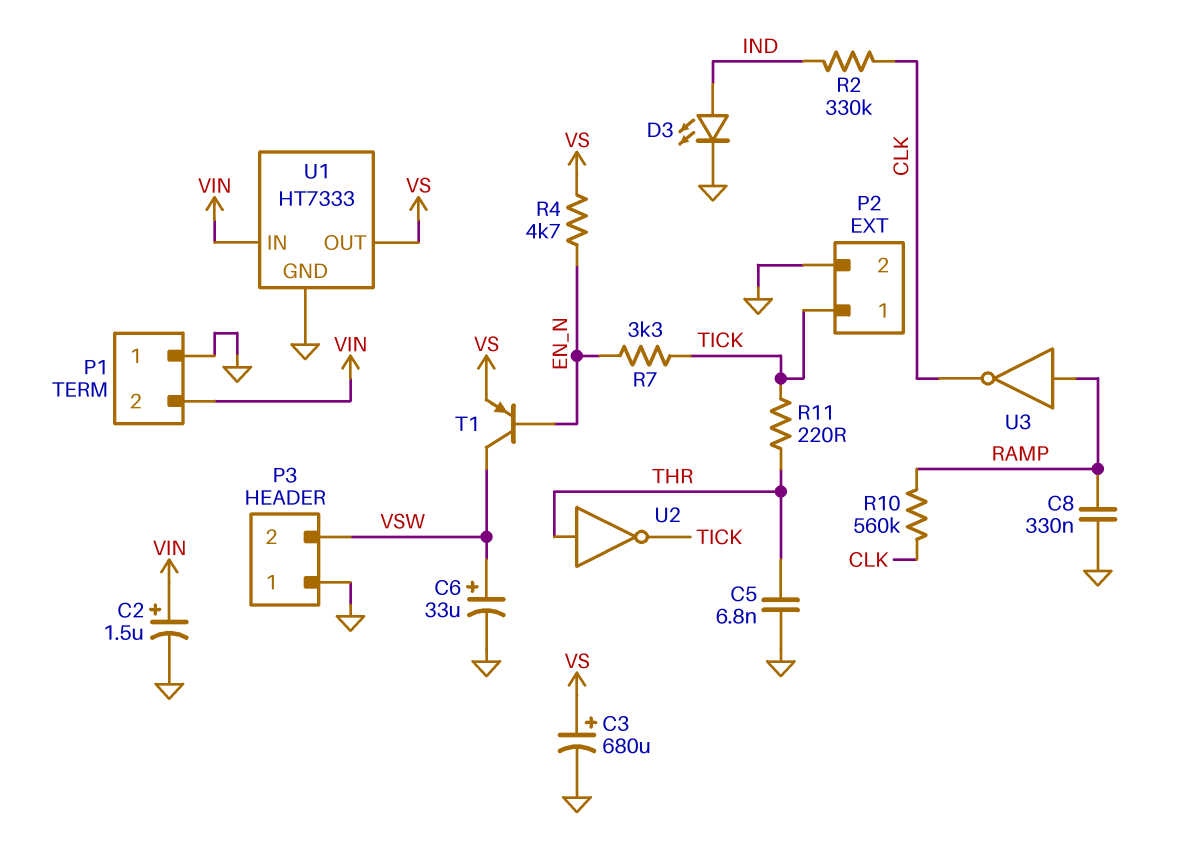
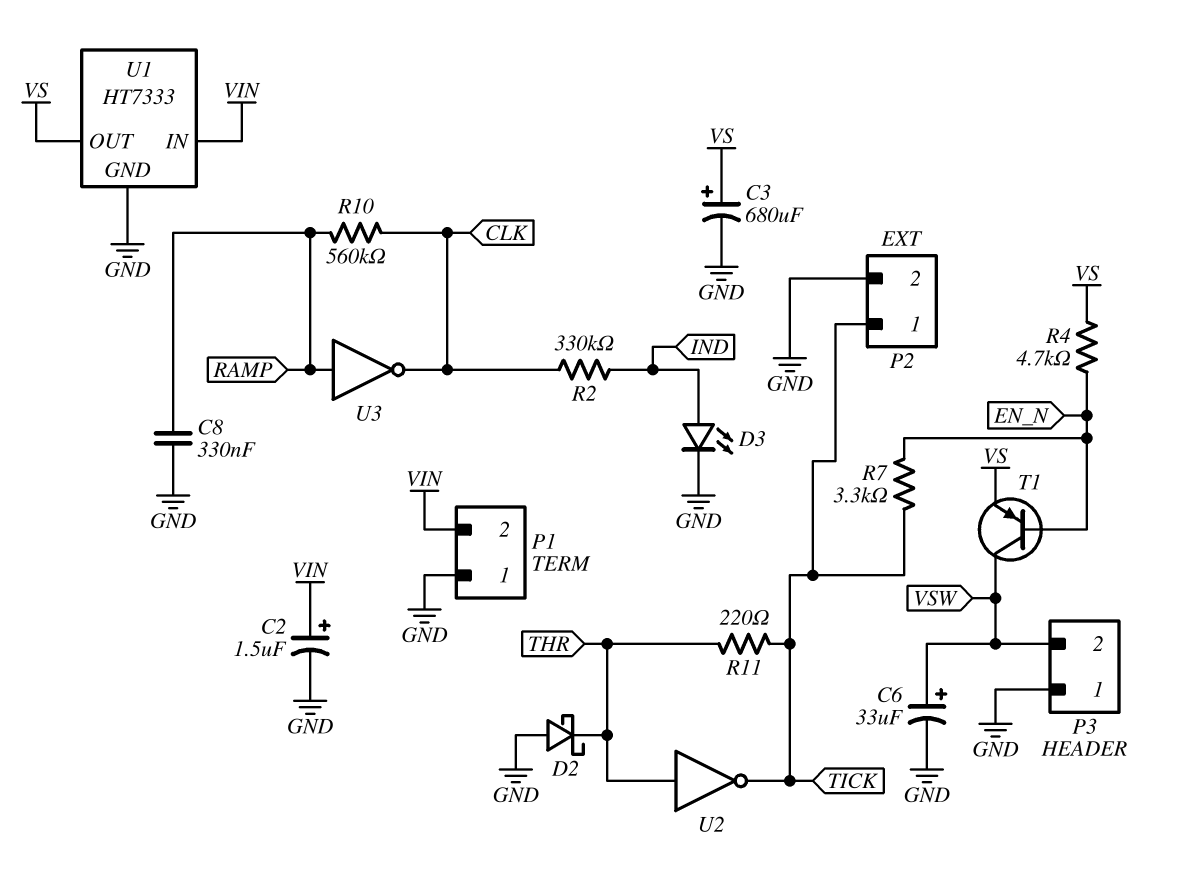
C5: 6.8nF (GND, THR) -> none
D2: none -> schottky (A GND, K THR)

